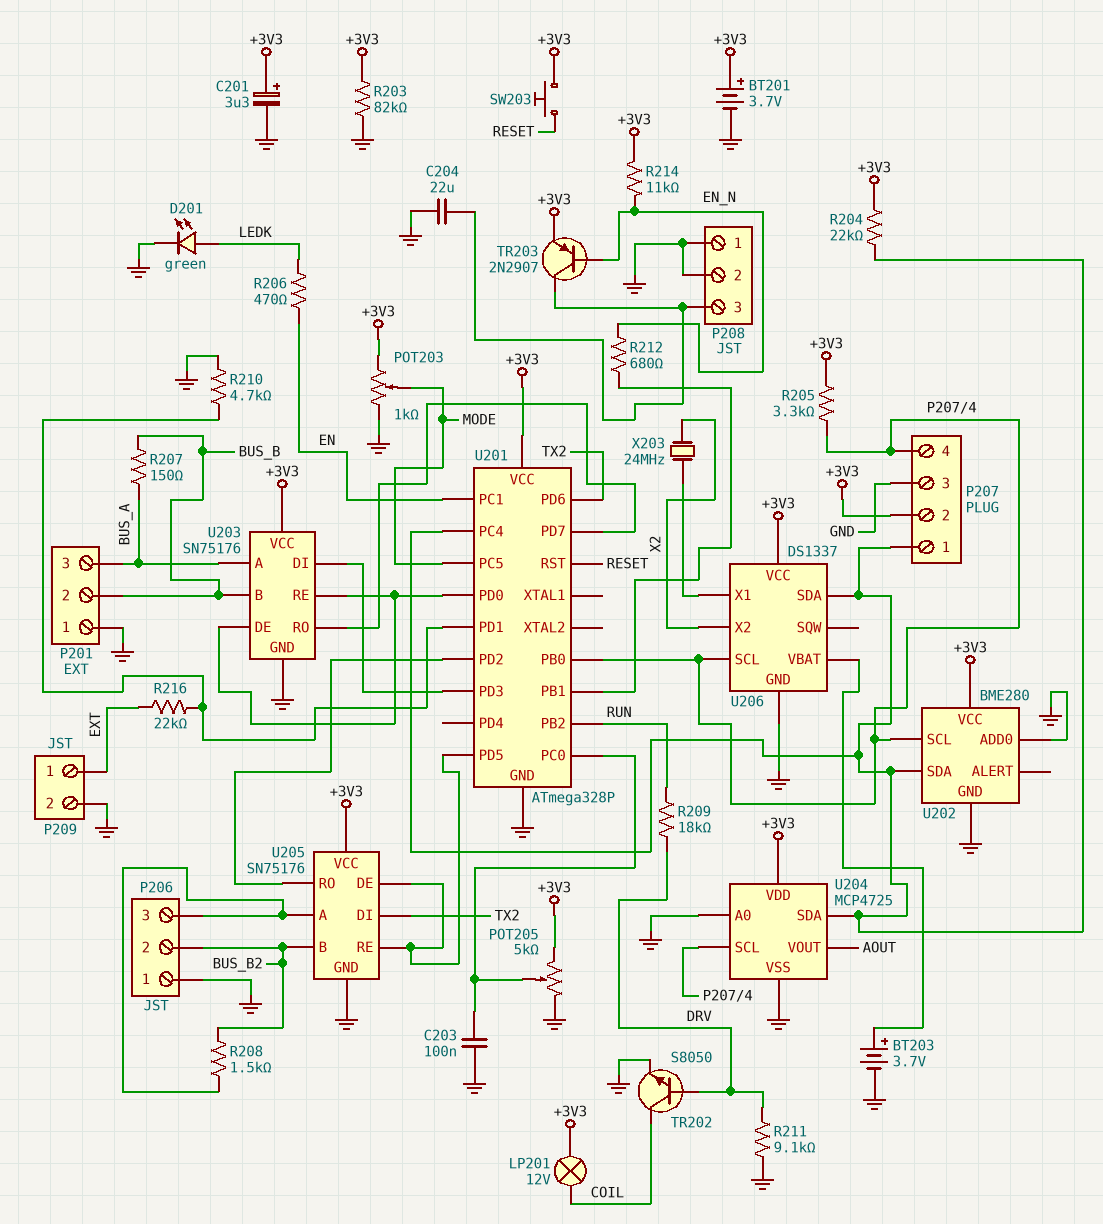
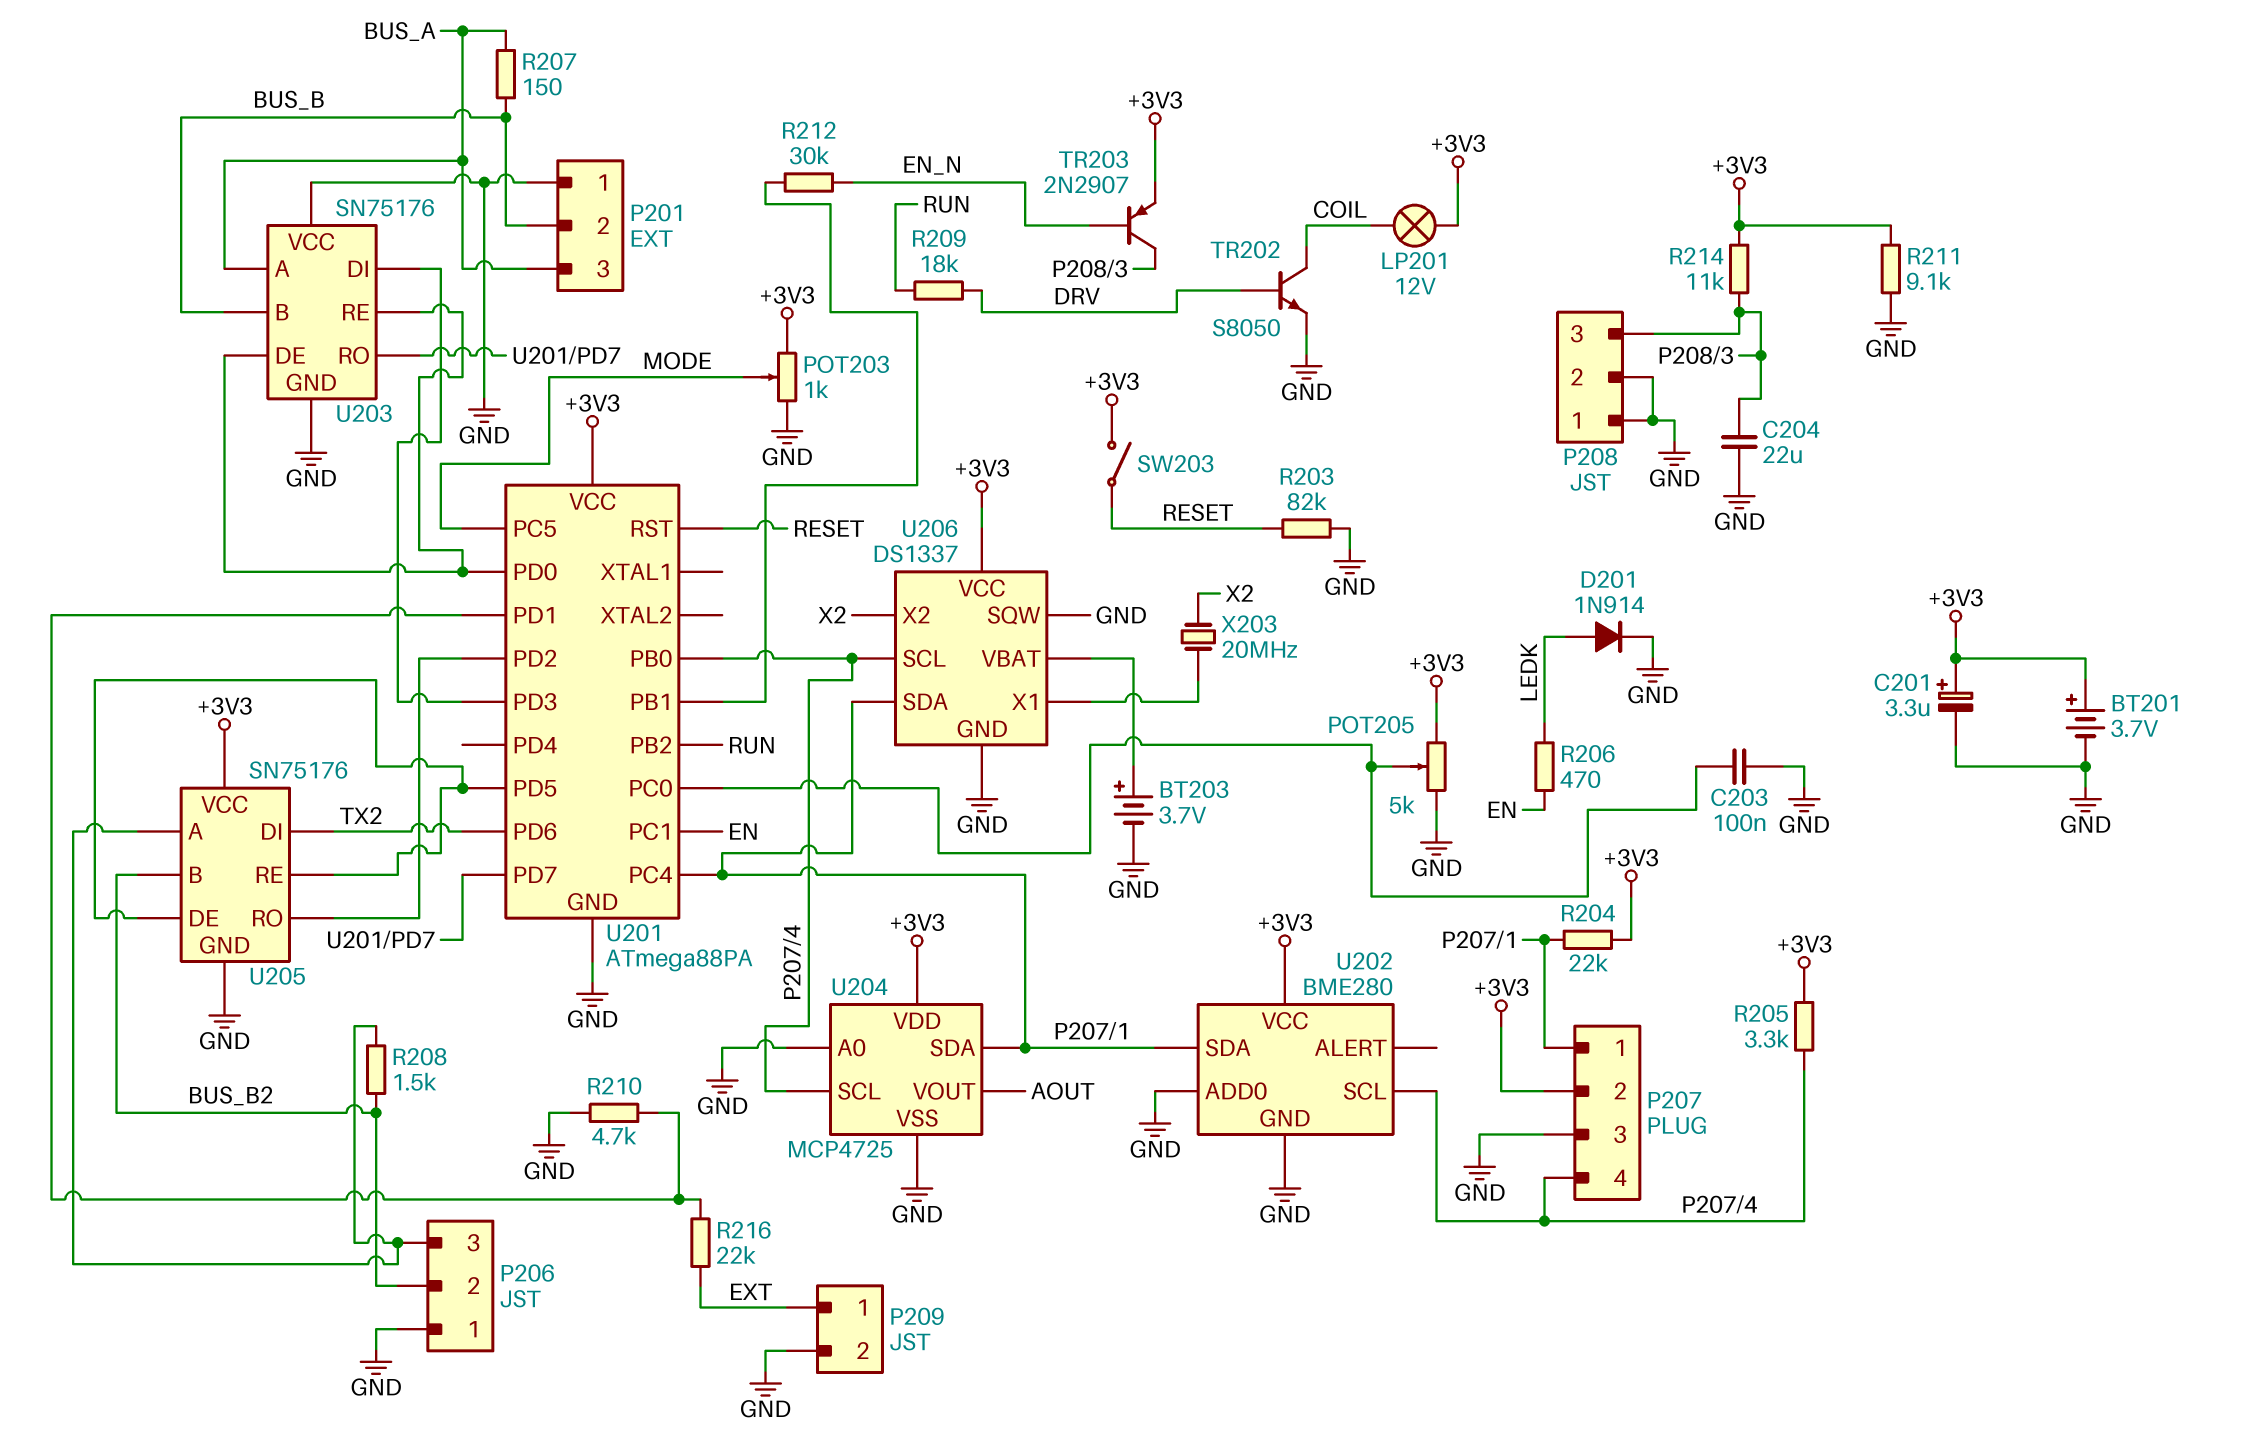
D201: LED green (A LEDK, K GND) -> diode 1N914 (A LEDK, K GND)
R203: 82k (+3V3, GND) -> 82k (GND, RESET)
R211: 9.1k (DRV, GND) -> 9.1k (+3V3, GND)
R212: 680 (EN_N, U201/PB1) -> 30k (EN_N, U201/PB1)
R214: 11k (+3V3, EN_N) -> 11k (+3V3, P208/3)
SW203: button (+3V3, RESET) -> switch (+3V3, RESET)
U201: ATmega328P -> ATmega88PA
U203 pin VCC: +3V3 -> GND
U206 pin SQW: none -> GND
X203: 24MHz (U206/X1, X2) -> 20MHz (U206/X1, X2)

